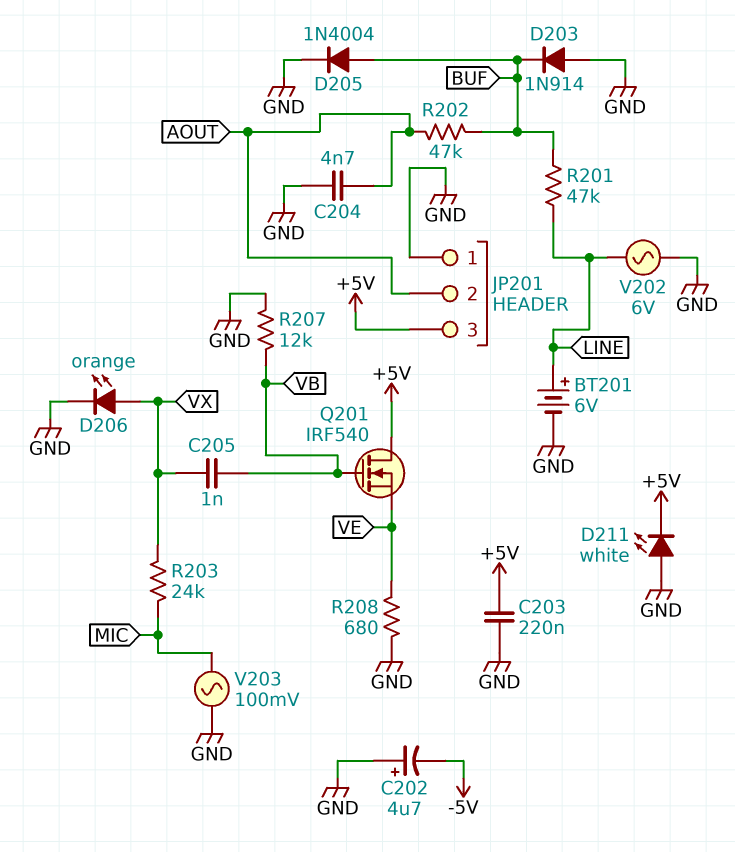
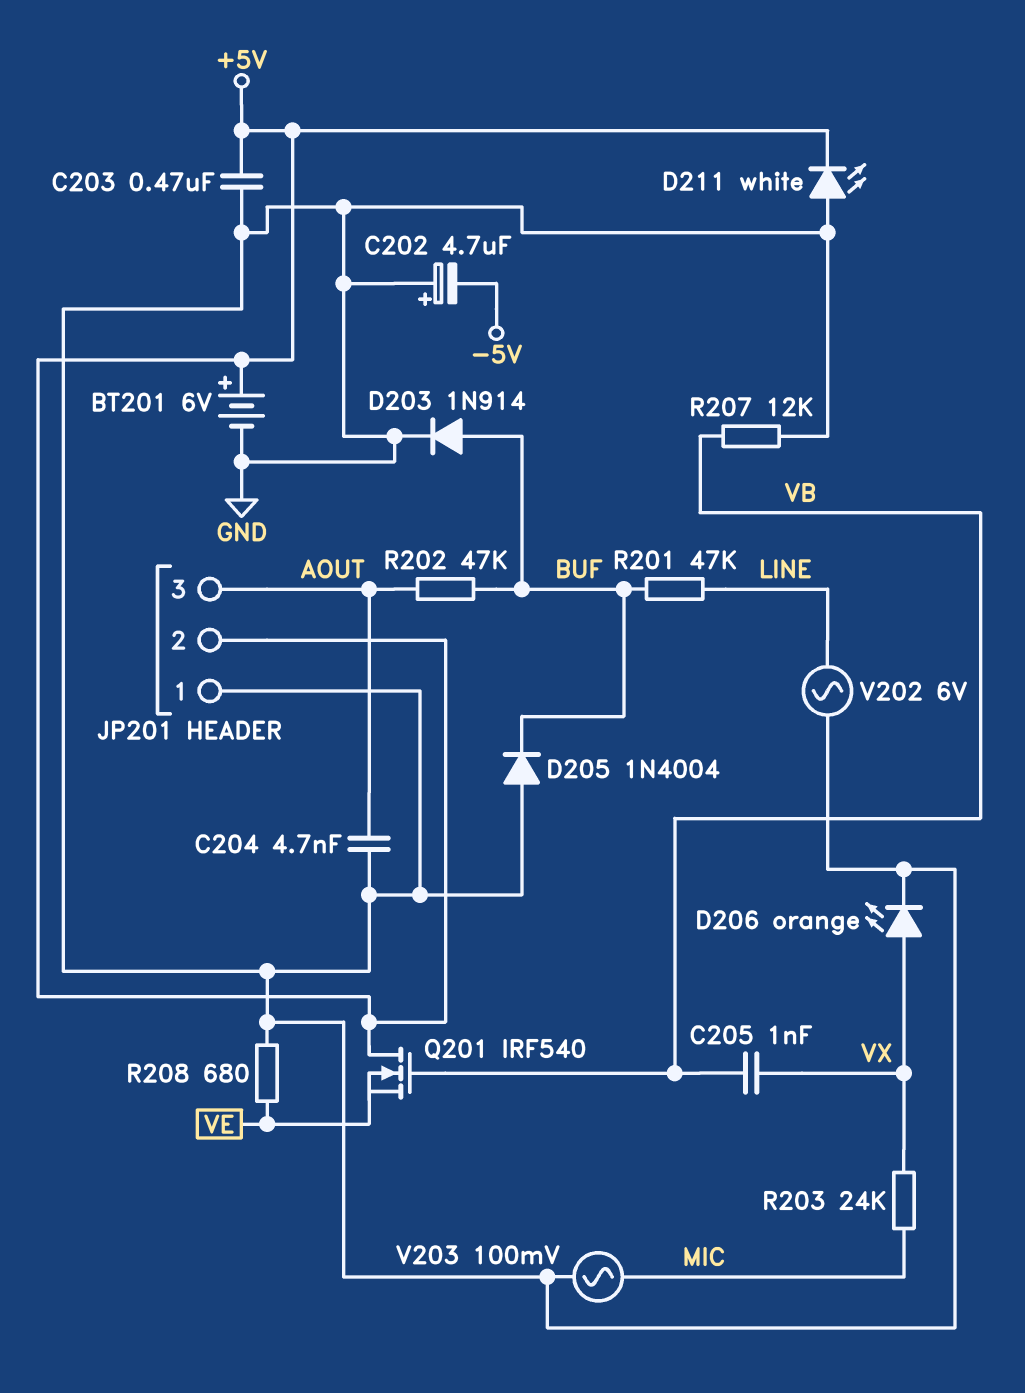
BT201: 6V (plus LINE, minus GND) -> 6V (plus +5V, minus GND)
C203: 220nF (+5V, GND) -> 470nF (+5V, GND)
D203: diode 1N914 (A GND, K BUF) -> diode 1N914 (A BUF, K GND)
D205: diode 1N4004 (A BUF, K GND) -> diode 1N4004 (A GND, K BUF)
JP201 pin 2: AOUT -> +5V
JP201 pin 3: +5V -> AOUT

